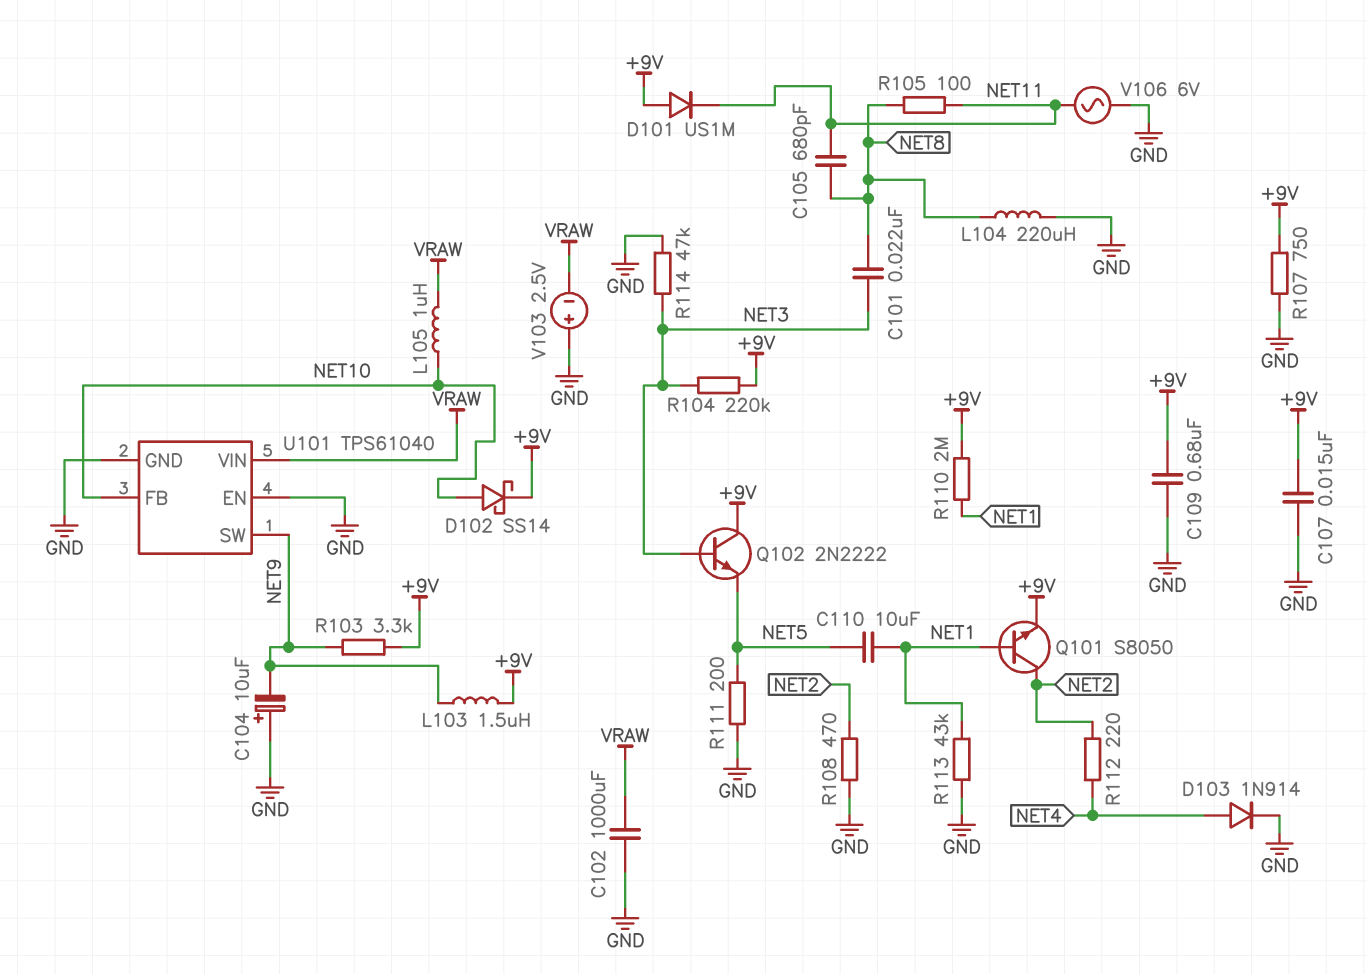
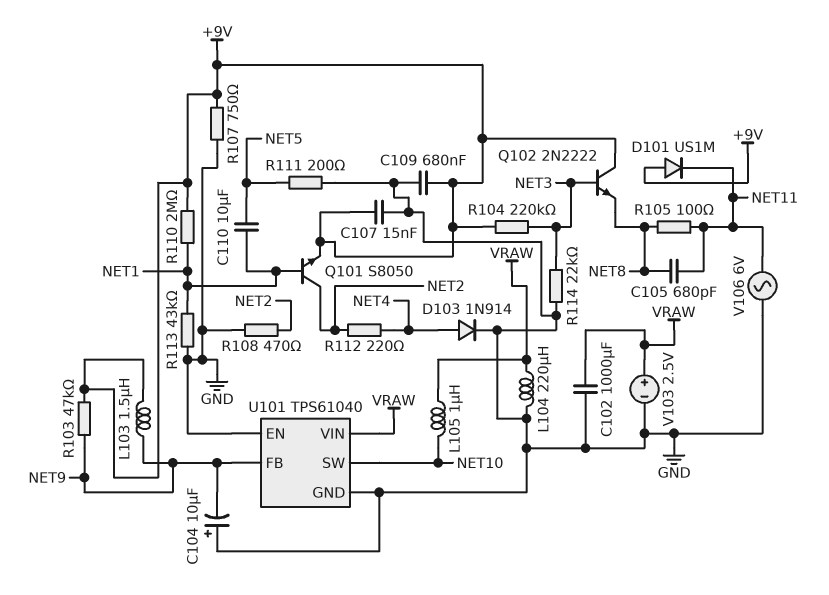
C101: 22nF (NET3, NET8) -> none
D102: schottky SS14 (A NET10, K +9V) -> none
L104: 220uH (GND, NET8) -> 220uH (GND, VRAW)
Q102: NPN 2N2222 (B NET3, C +9V, E NET5) -> NPN 2N2222 (B NET3, C +9V, E NET8)
R103: 3.3k (+9V, NET9) -> 47k (+9V, NET9)
R114: 47k (GND, NET3) -> 22k (GND, NET3)
U101 pin FB: NET10 -> NET9
U101 pin SW: NET9 -> NET10
V103: 2.5V (plus GND, minus VRAW) -> 2.5V (plus VRAW, minus GND)

